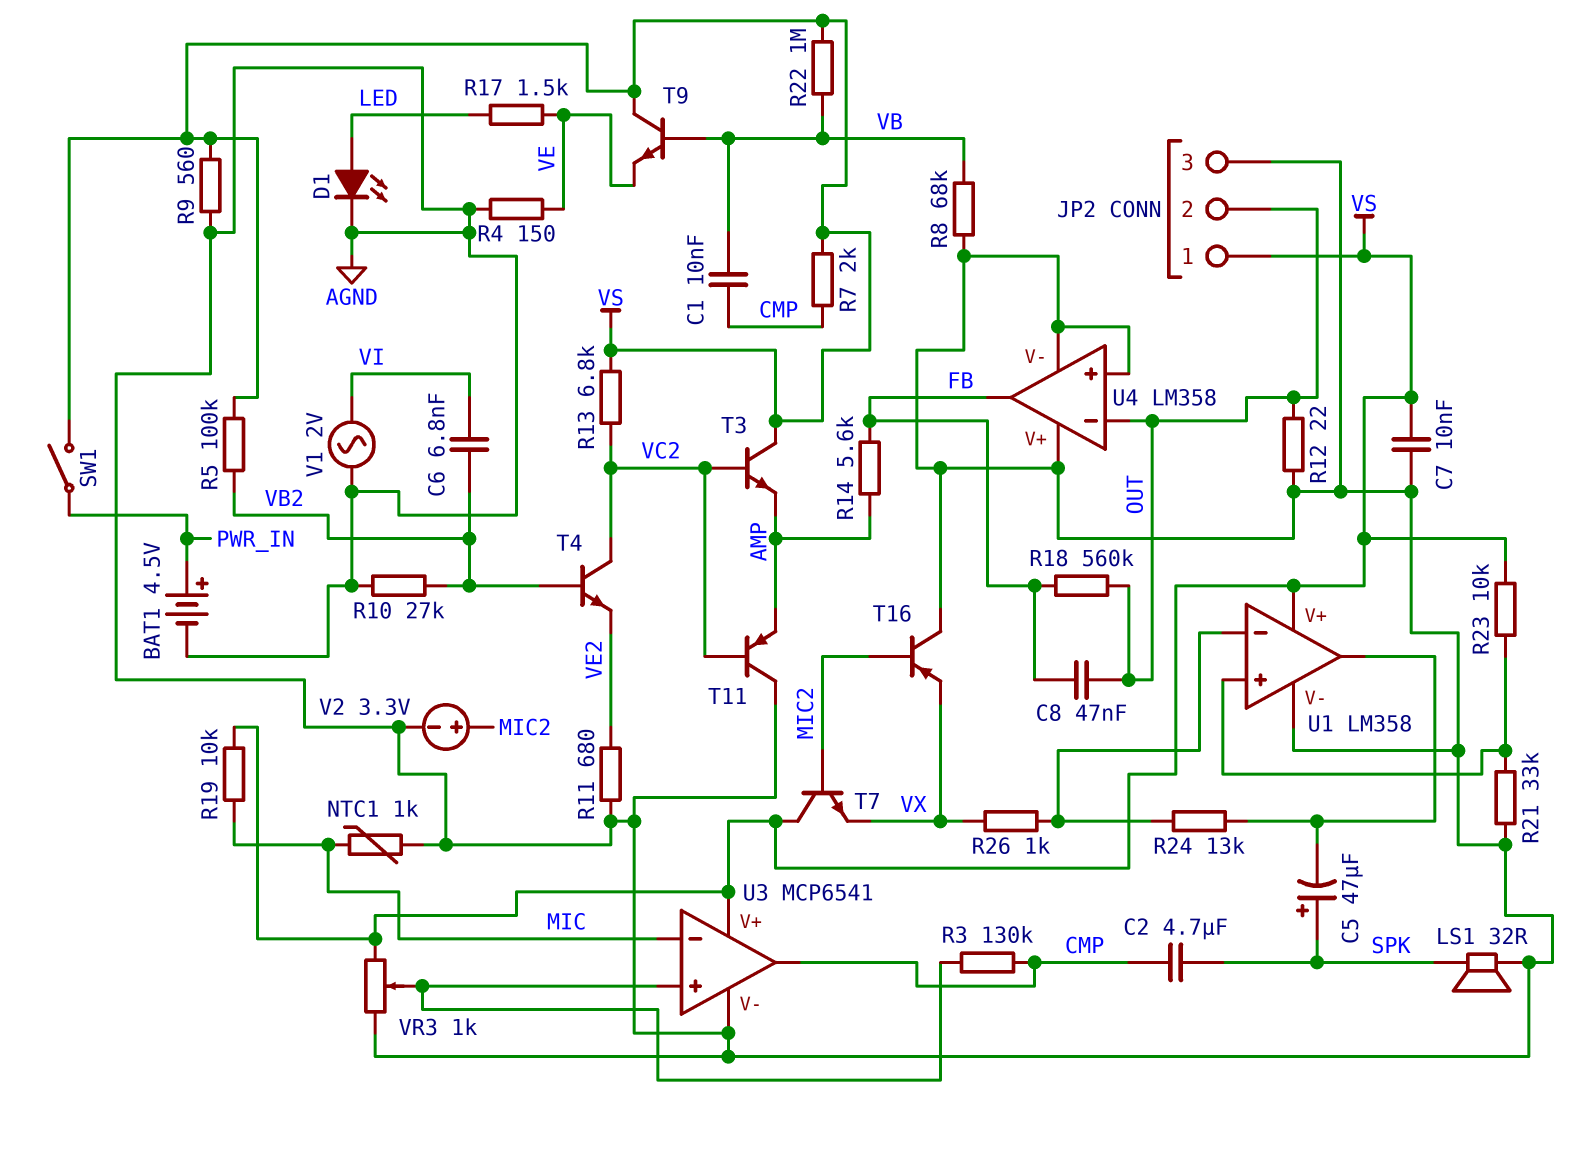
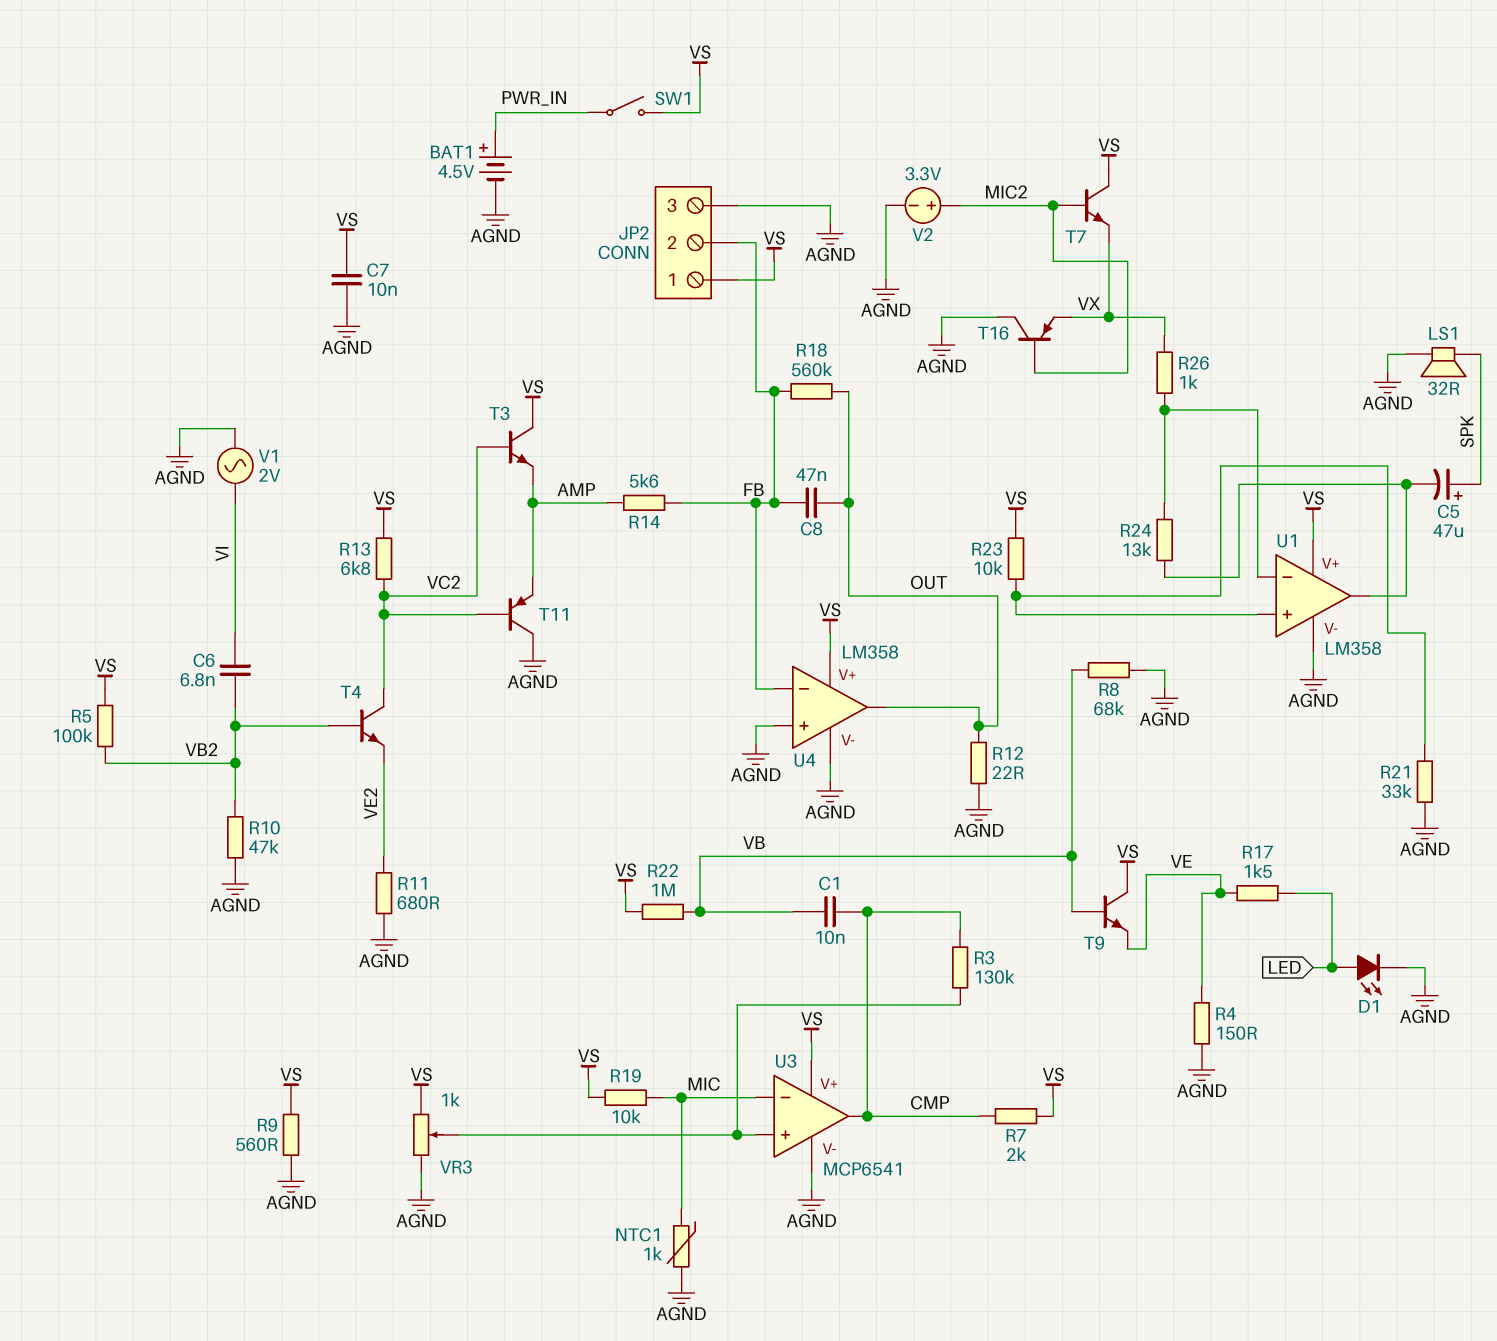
C2: 4.7uF (CMP, SPK) -> none
JP2 pin 2: OUT -> FB
R10: 27k (AGND, VB2) -> 47k (AGND, VB2)
U4 pin V+: AGND -> VS
U4 pin in-: OUT -> FB
U4 pin out: FB -> OUT

